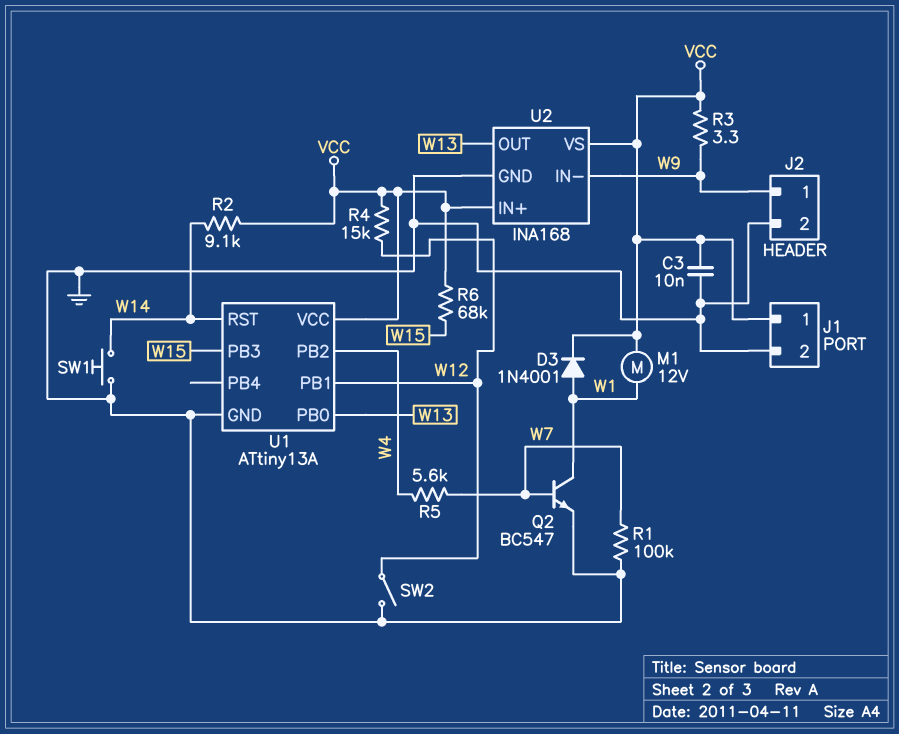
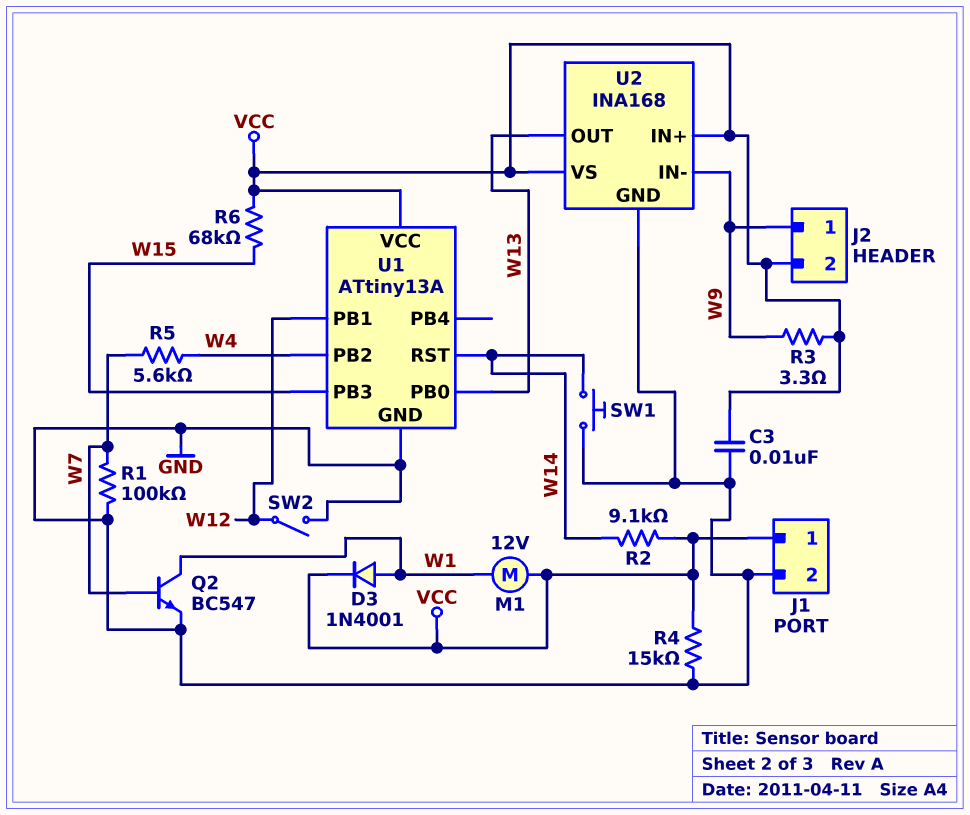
J2 pin 2: GND -> VCC
R4: 15k (VCC, W12) -> 15k (GND, VCC)

